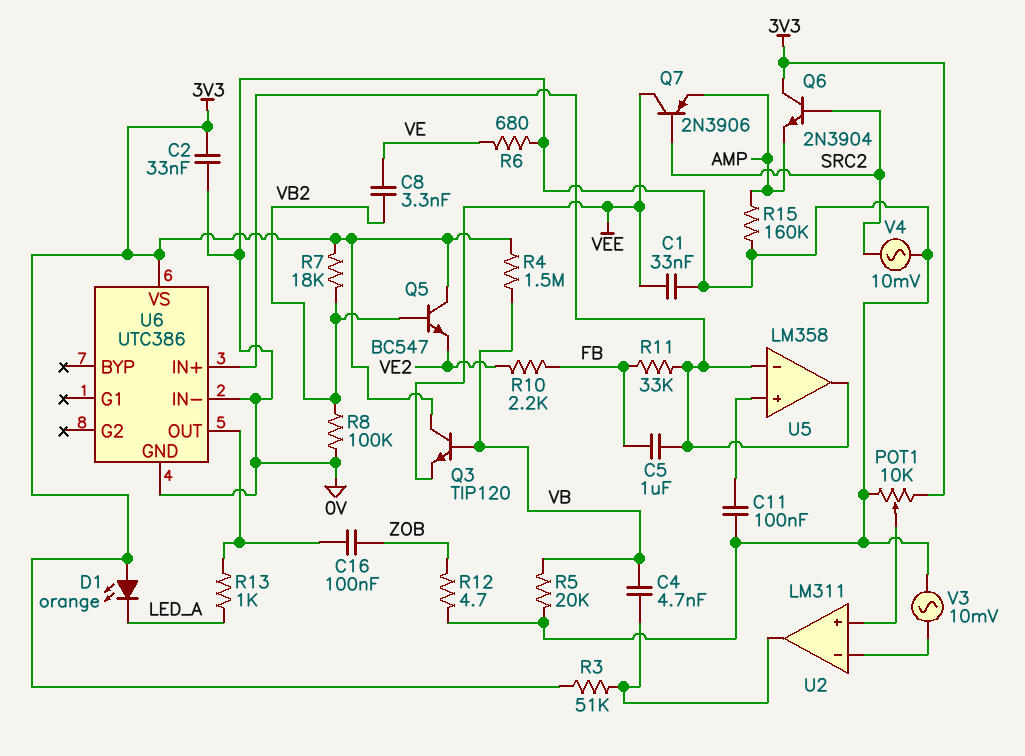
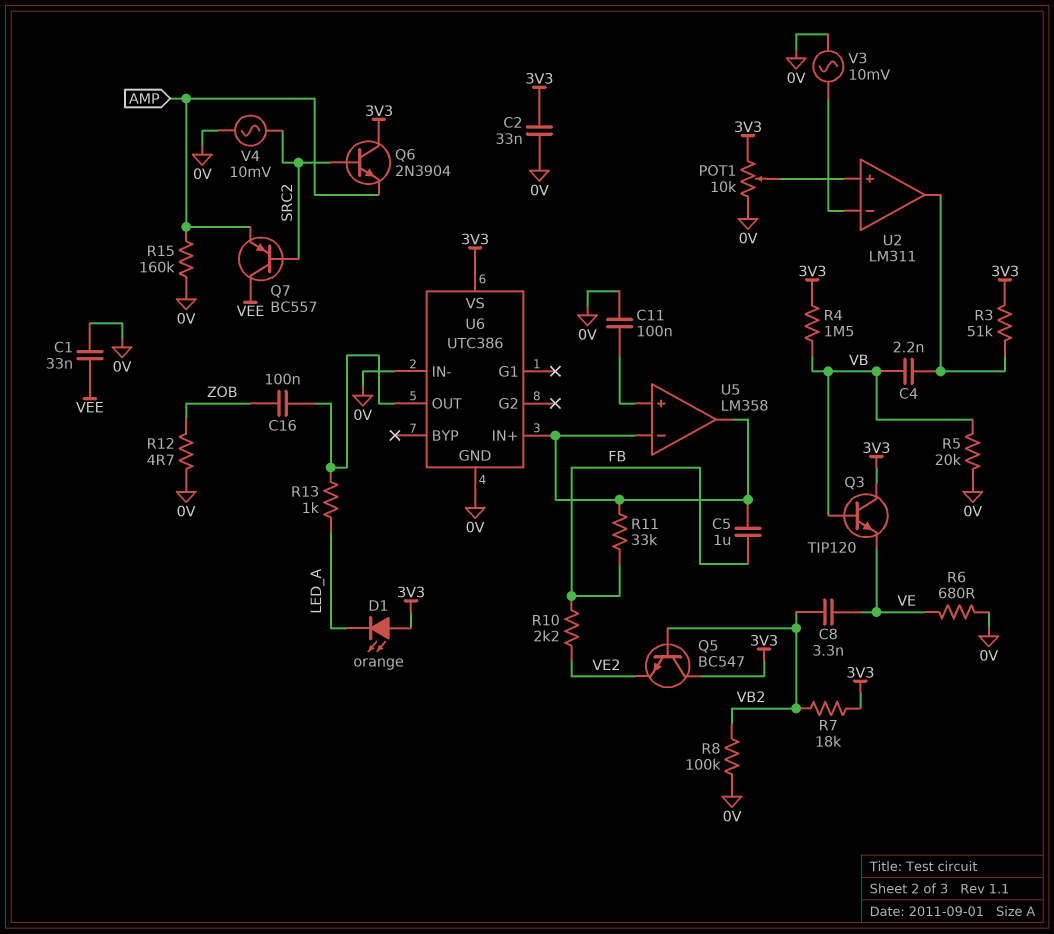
C4: 4.7nF (U2/out, VB) -> 2.2nF (U2/out, VB)
Q3: NPN TIP120 (B VB, C 3V3, E VEE) -> NPN TIP120 (B VB, C 3V3, E VE)
Q7: PNP 2N3906 (B SRC2, C VEE, E AMP) -> PNP BC557 (B SRC2, C VEE, E AMP)

